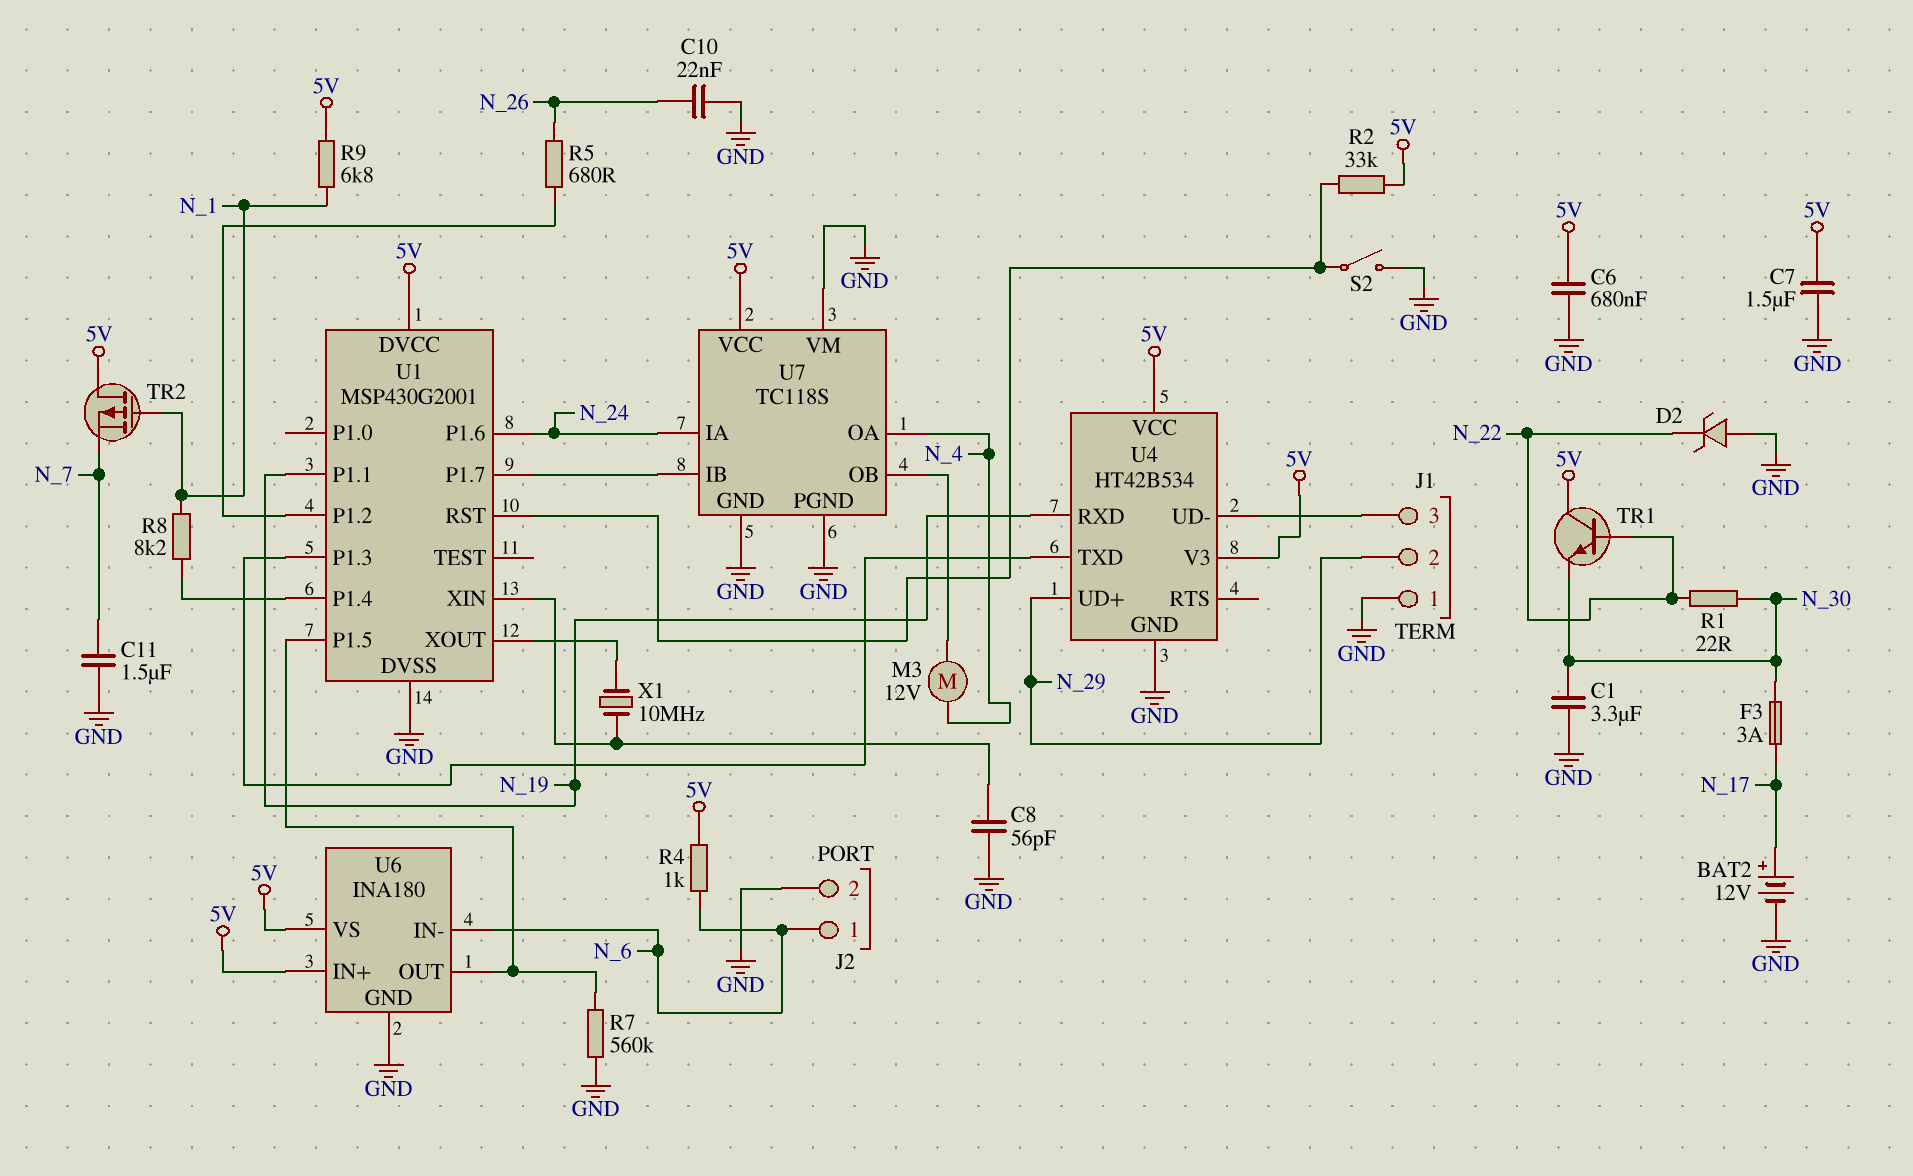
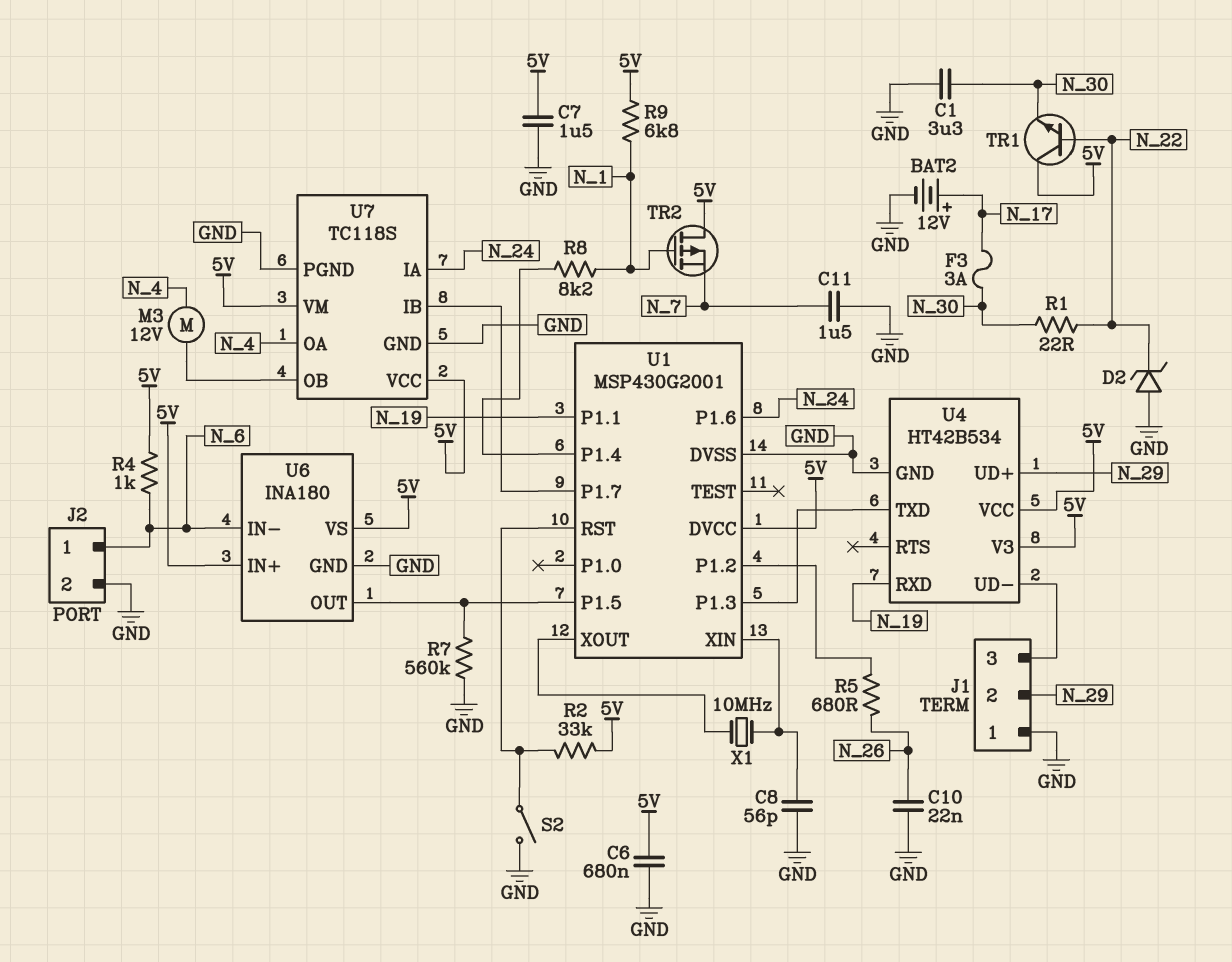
U7 pin VM: GND -> 5V

